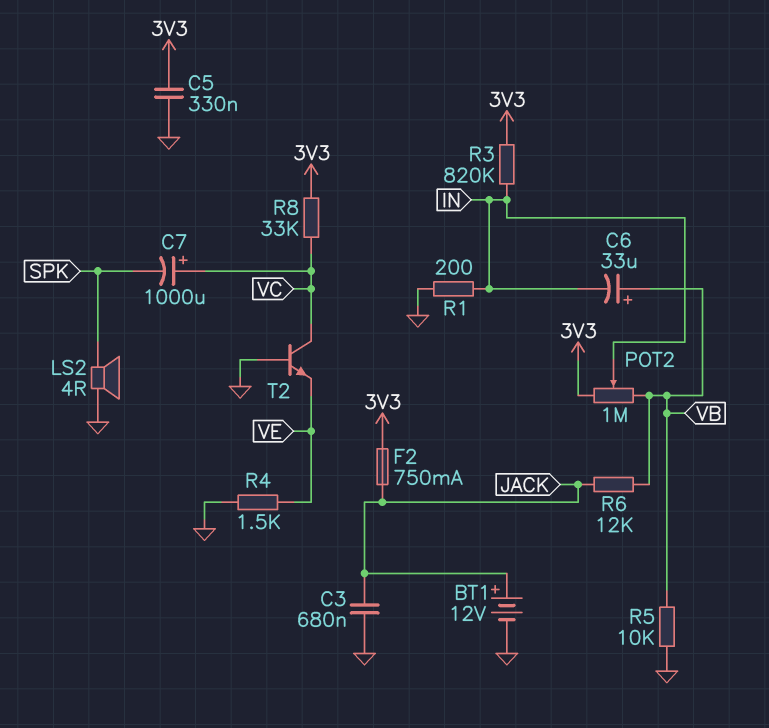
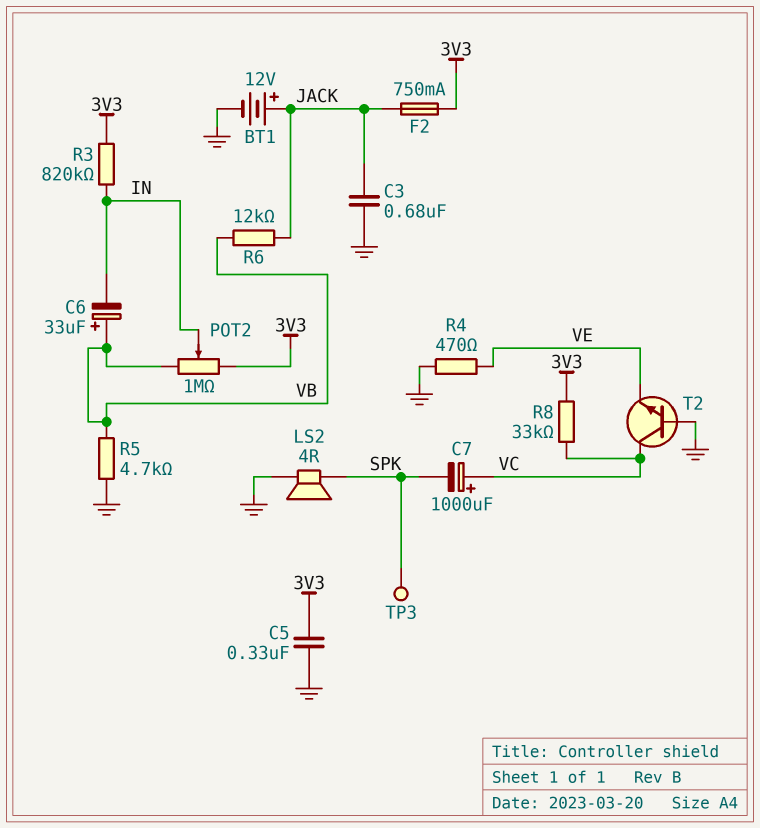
R1: 200 (GND, IN) -> none
R4: 1.5k (GND, VE) -> 470 (GND, VE)
R5: 10k (GND, VB) -> 4.7k (GND, VB)
TP3: none -> test point (SPK)

